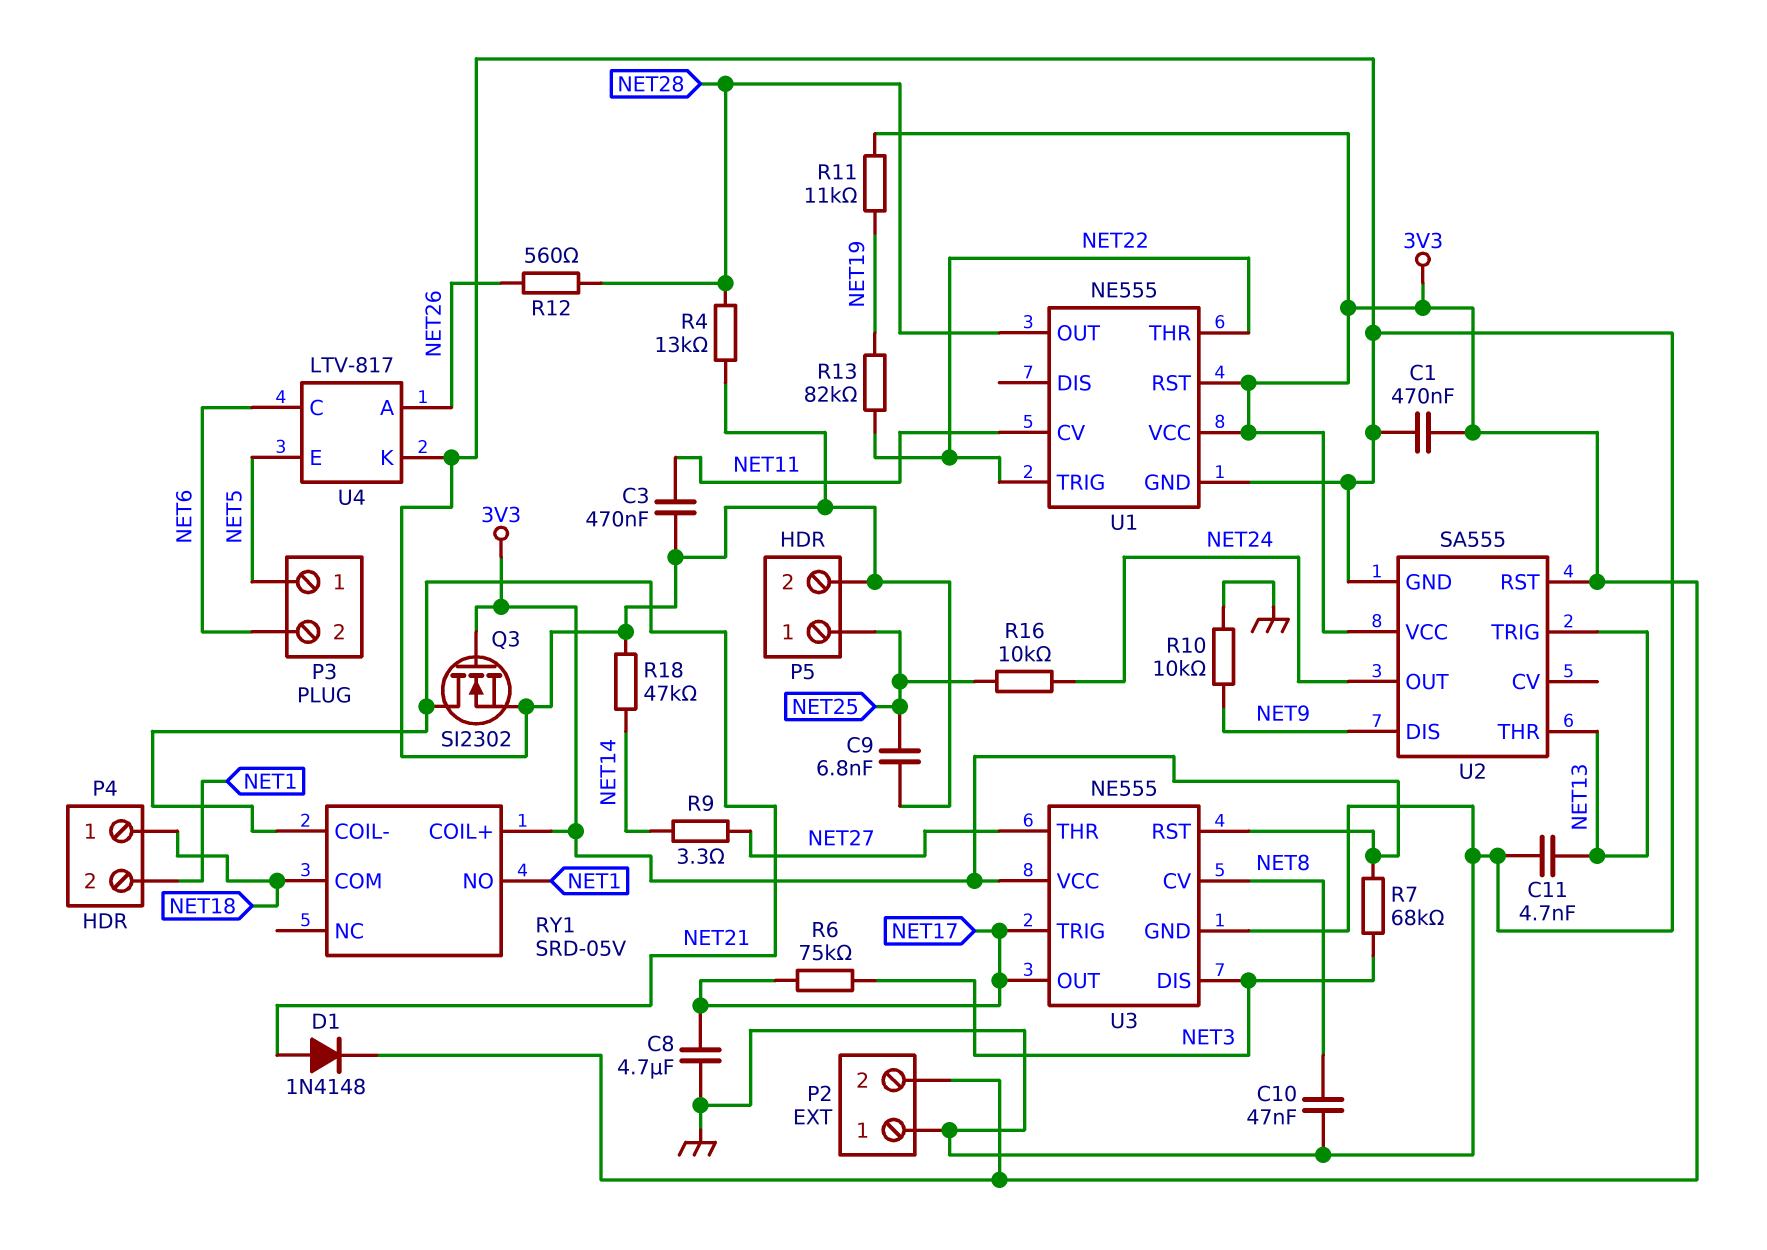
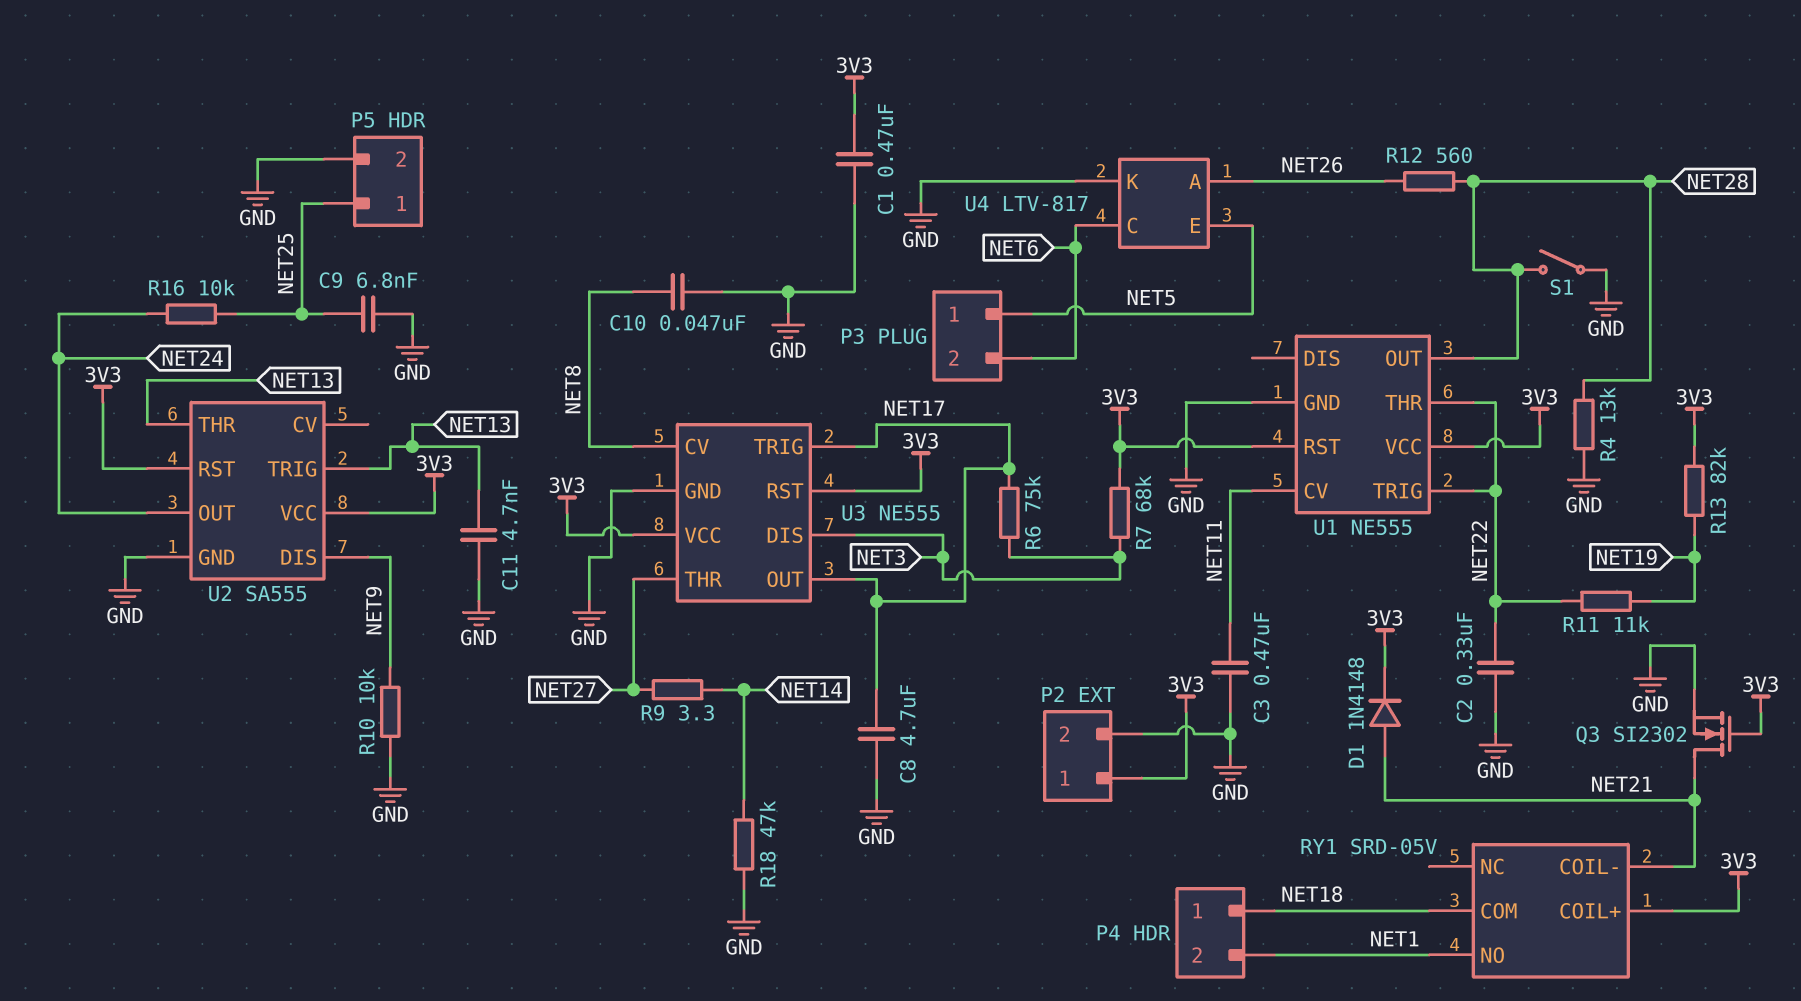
C2: none -> 330nF (GND, NET22)
P2 pin 1: GND -> 3V3
P2 pin 2: 3V3 -> GND
R11: 11k (3V3, NET19) -> 11k (NET19, NET22)
R13: 82k (NET19, NET22) -> 82k (3V3, NET19)
S1: none -> switch (GND, NET28)

